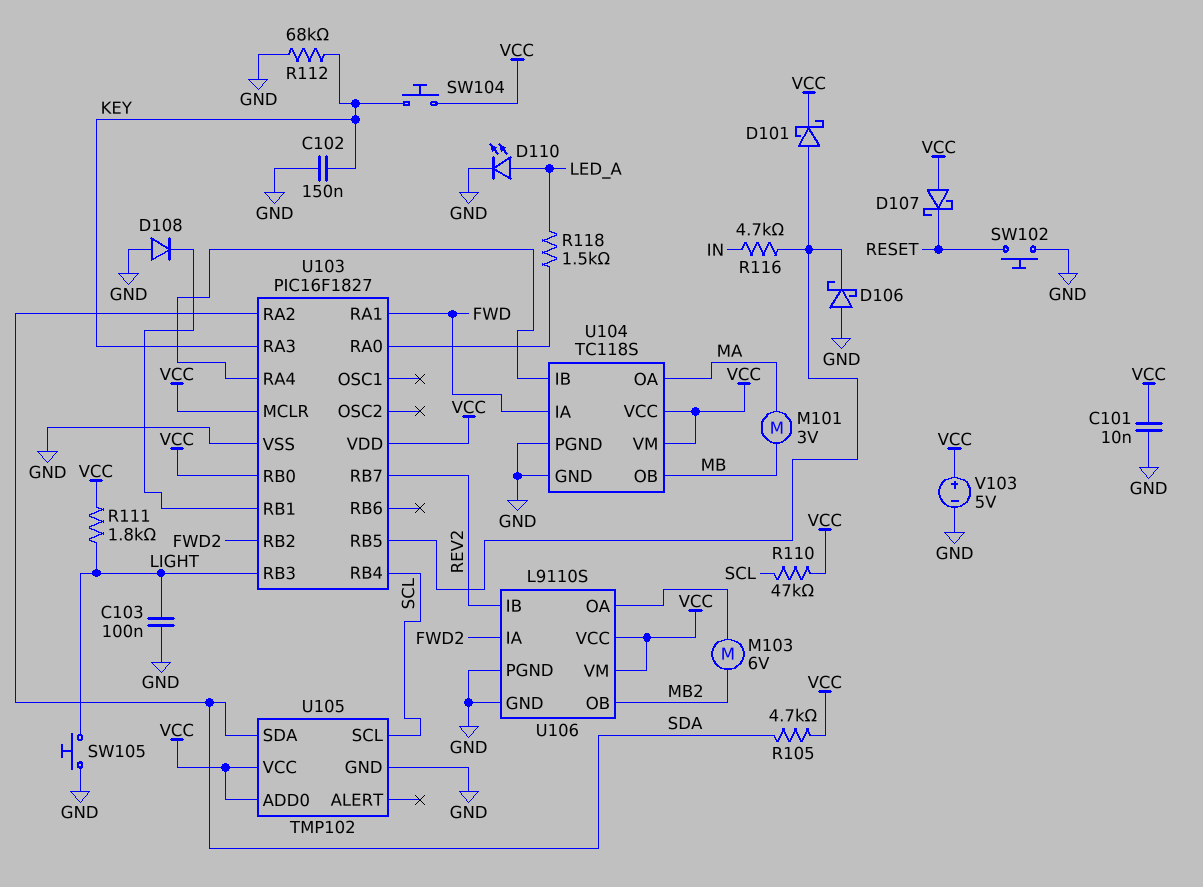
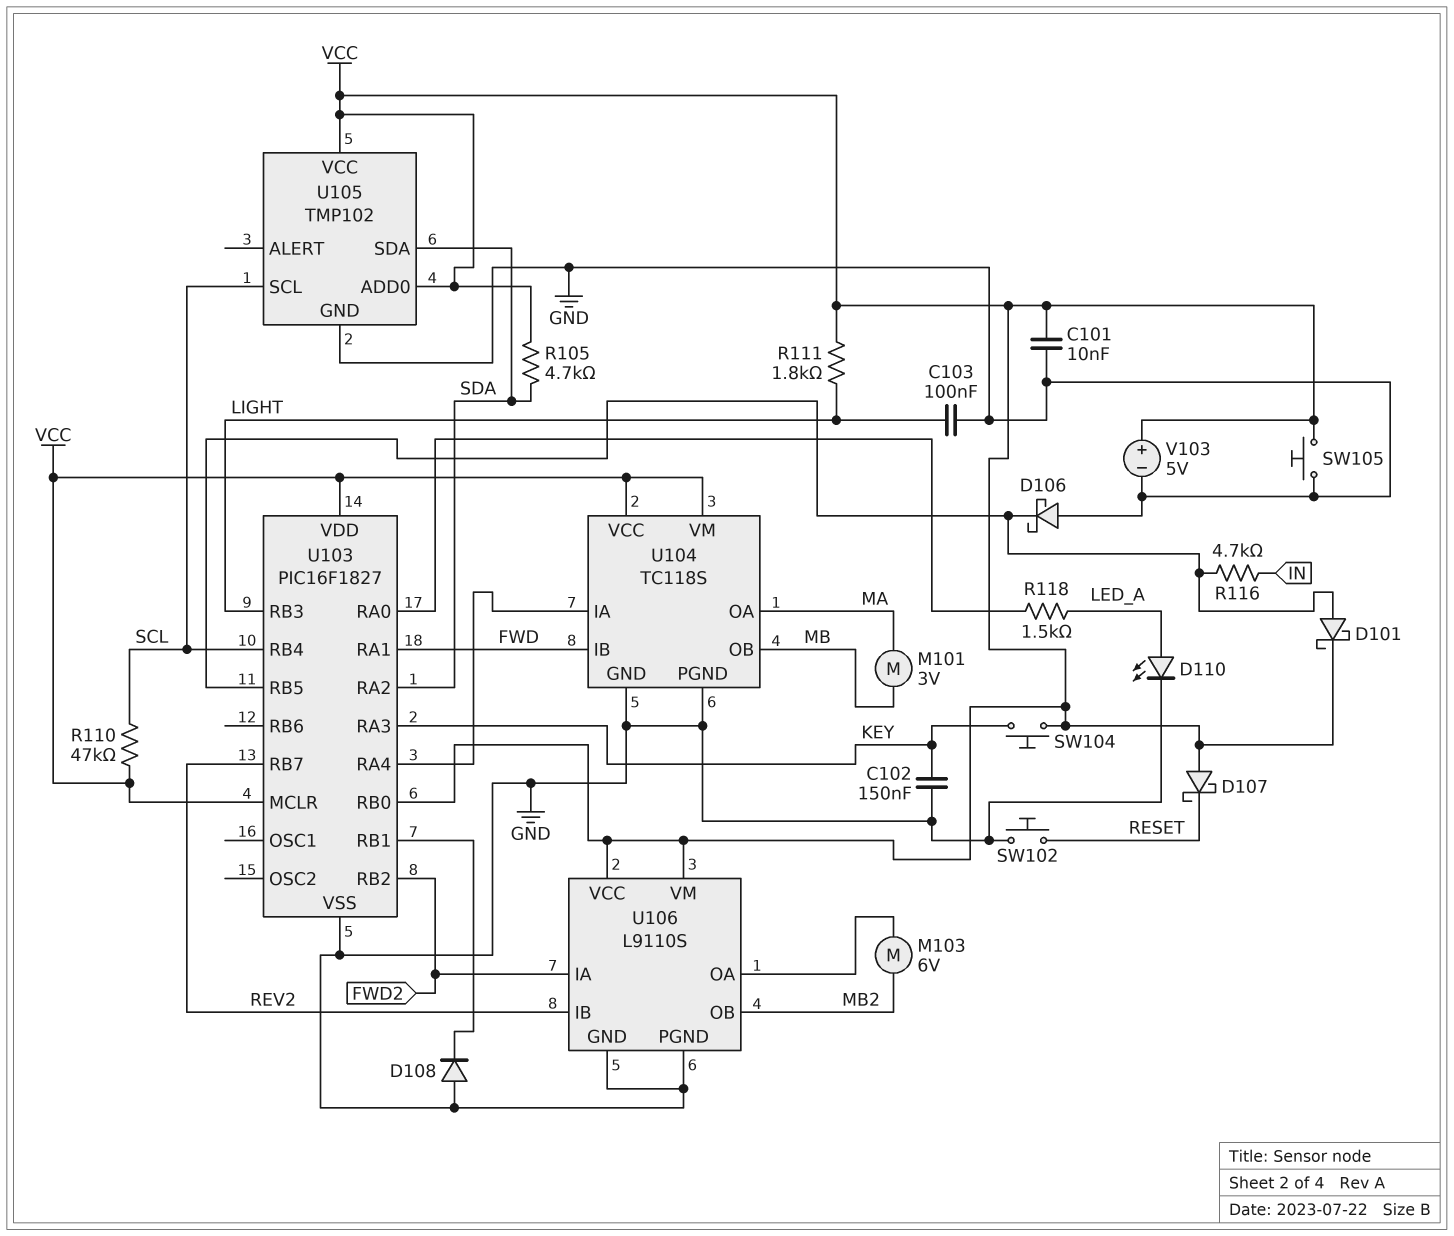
R112: 68k (GND, KEY) -> none
SW105: button (GND, LIGHT) -> button (GND, VCC)
U104 pin IA: FWD -> U103/RA4
U104 pin IB: U103/RA4 -> FWD

